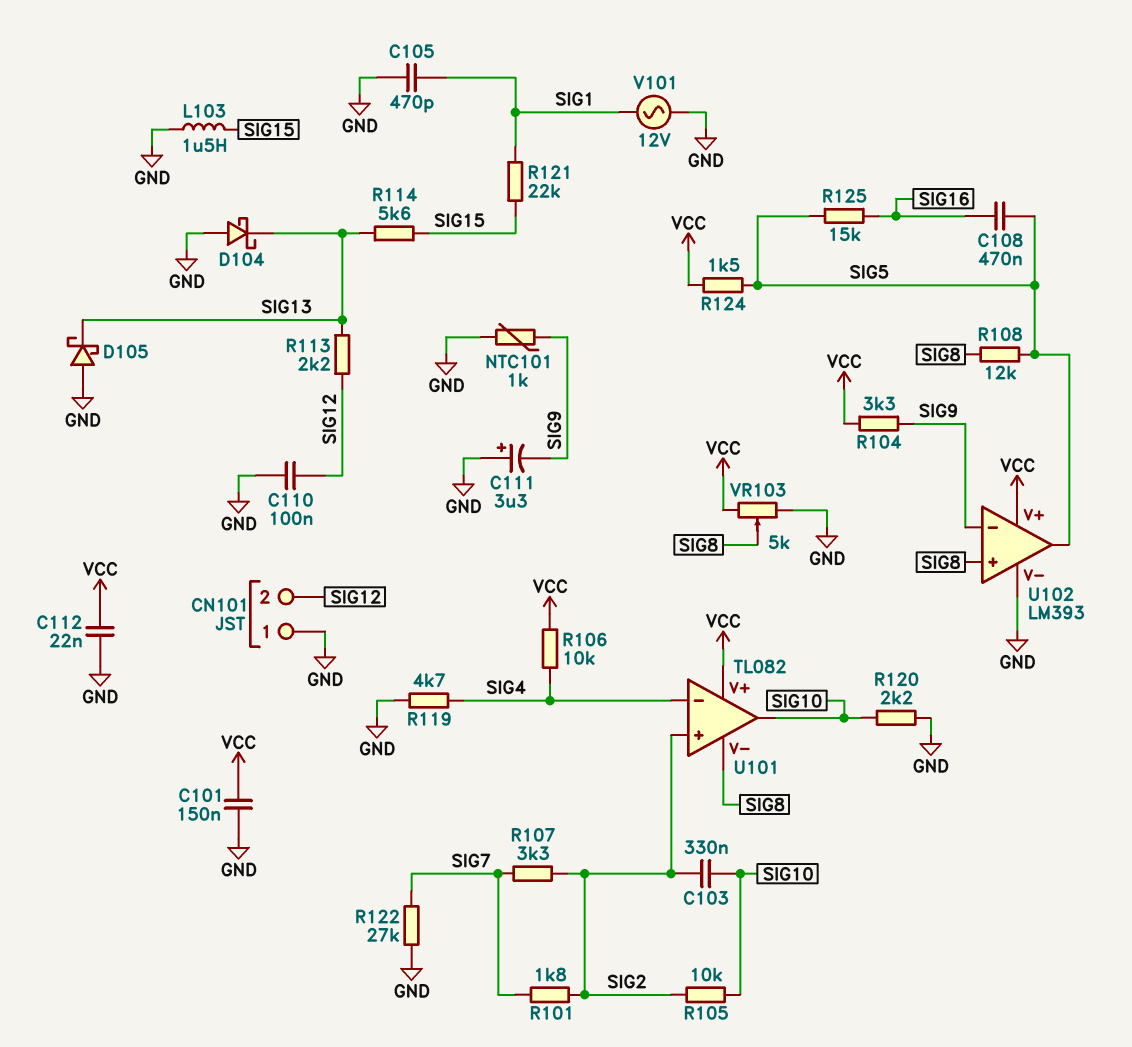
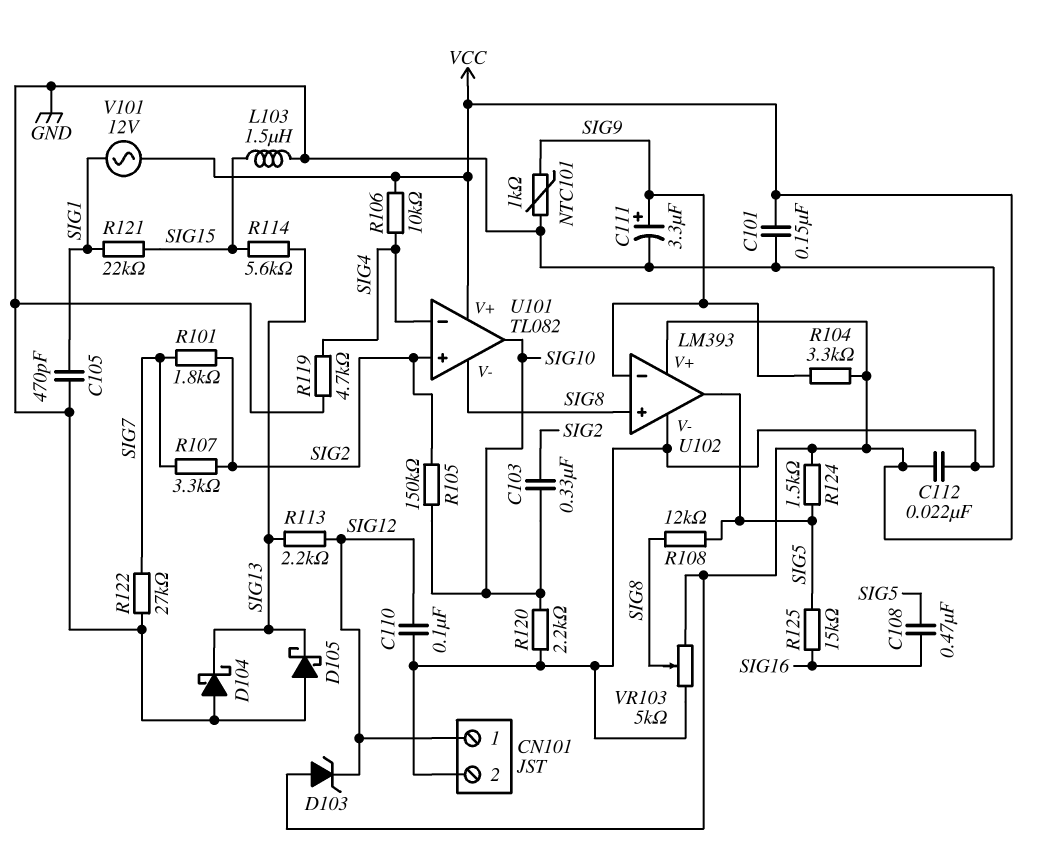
C111: 3.3uF (plus GND, minus SIG9) -> 3.3uF (plus SIG9, minus GND)
CN101 pin 1: GND -> SIG12
CN101 pin 2: SIG12 -> GND
D103: none -> zener (A VCC, K SIG12)
R105: 10k (SIG2, SIG10) -> 150k (SIG2, SIG10)
V101: AC 12V (GND, SIG1) -> AC 12V (SIG1, VCC)

